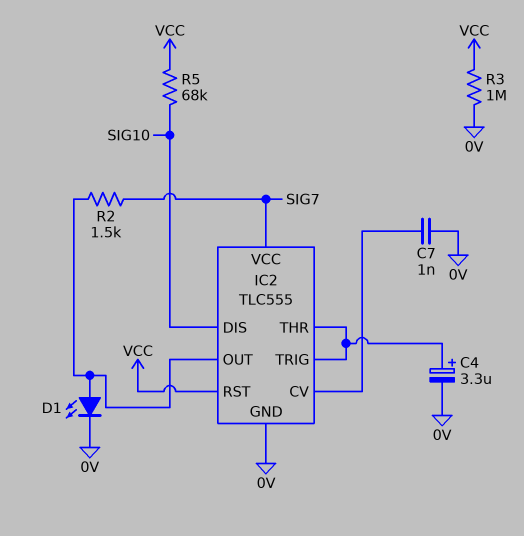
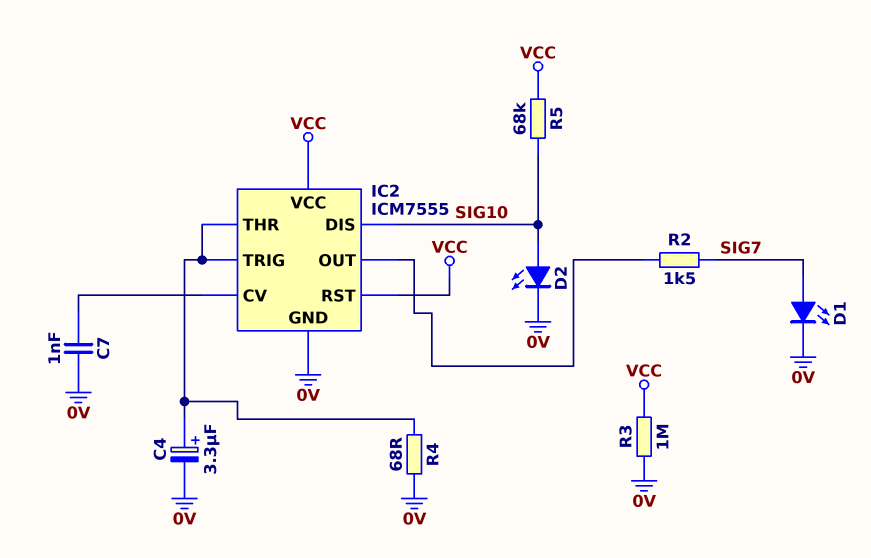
D1: LED (A IC2/OUT, K 0V) -> LED (A SIG7, K 0V)
D2: none -> LED (A SIG10, K 0V)
IC2: TLC555 -> ICM7555
IC2 pin VCC: SIG7 -> VCC
R4: none -> 68 (0V, IC2/THR)

